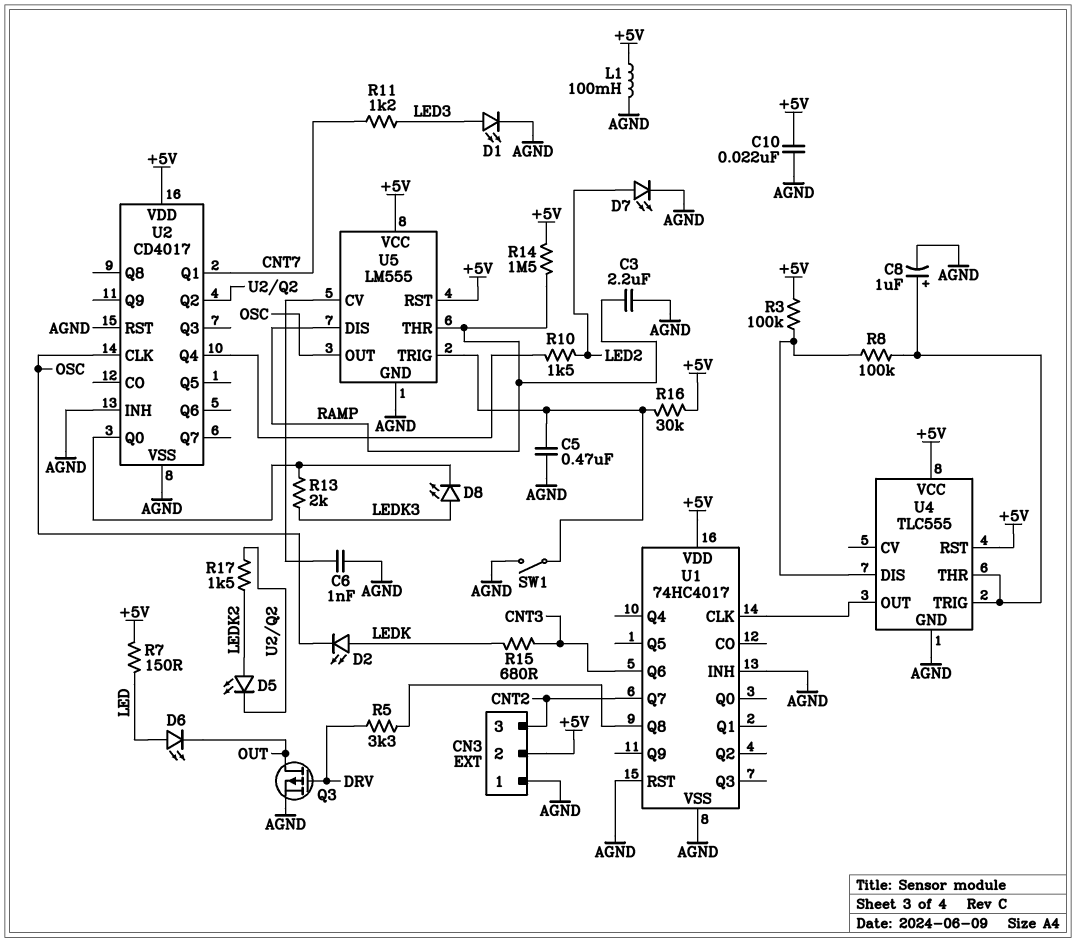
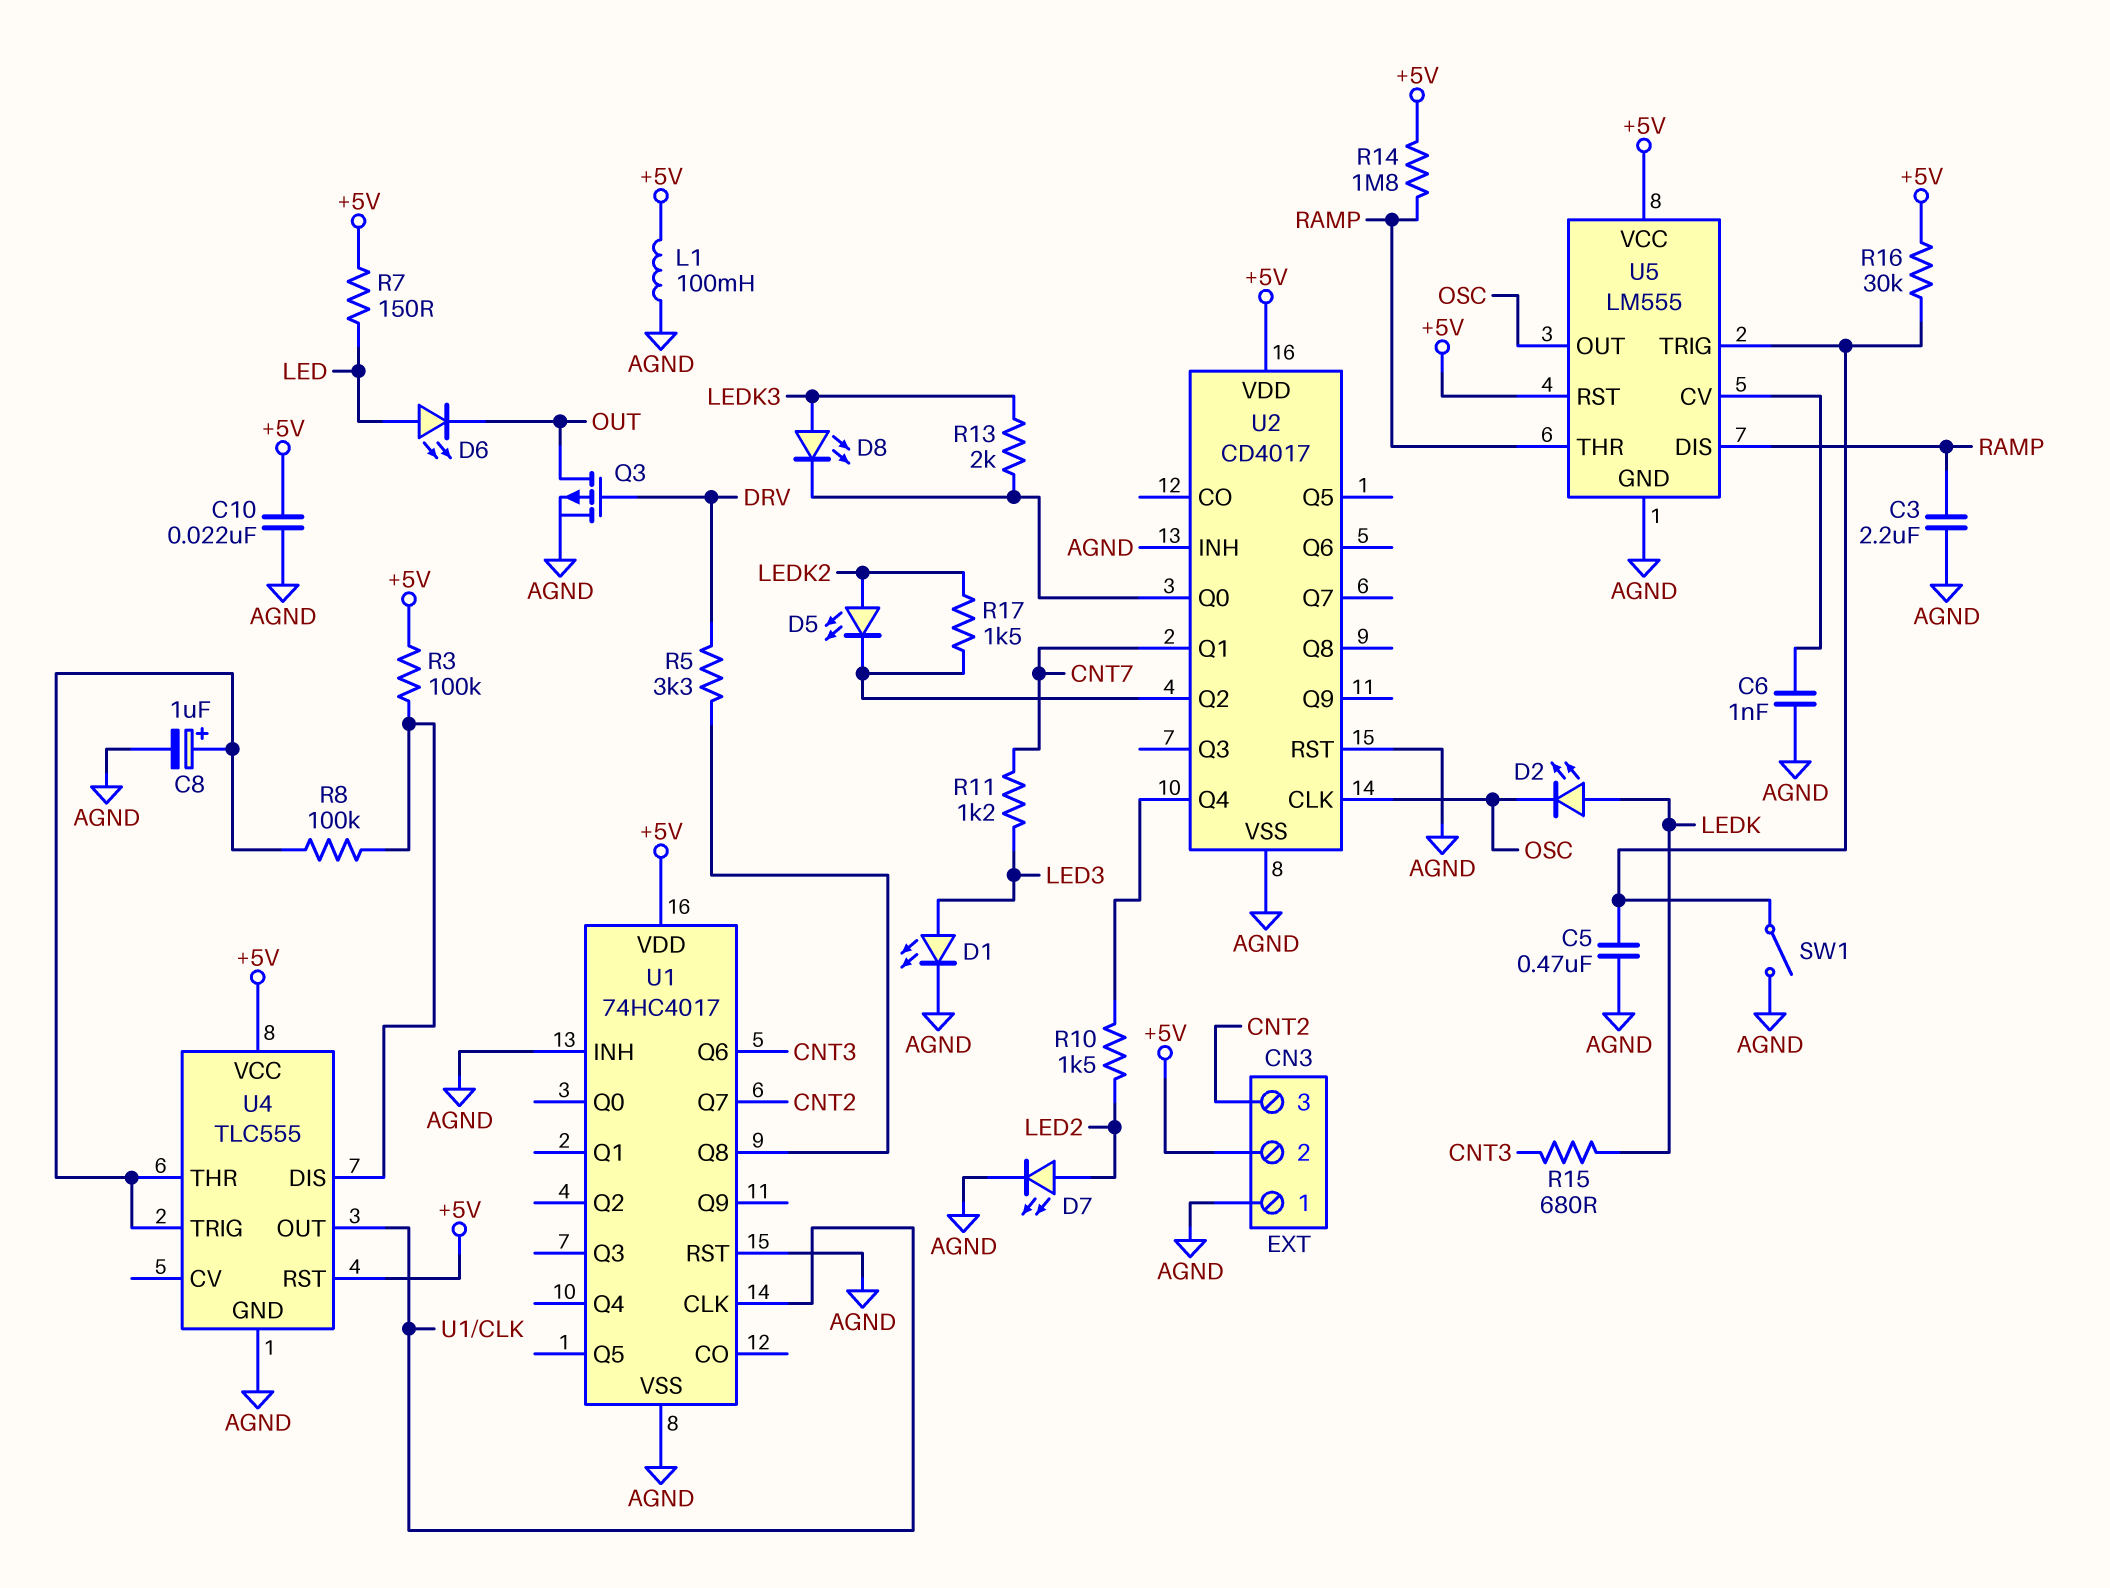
R14: 1.5M (+5V, RAMP) -> 1.8M (+5V, RAMP)

